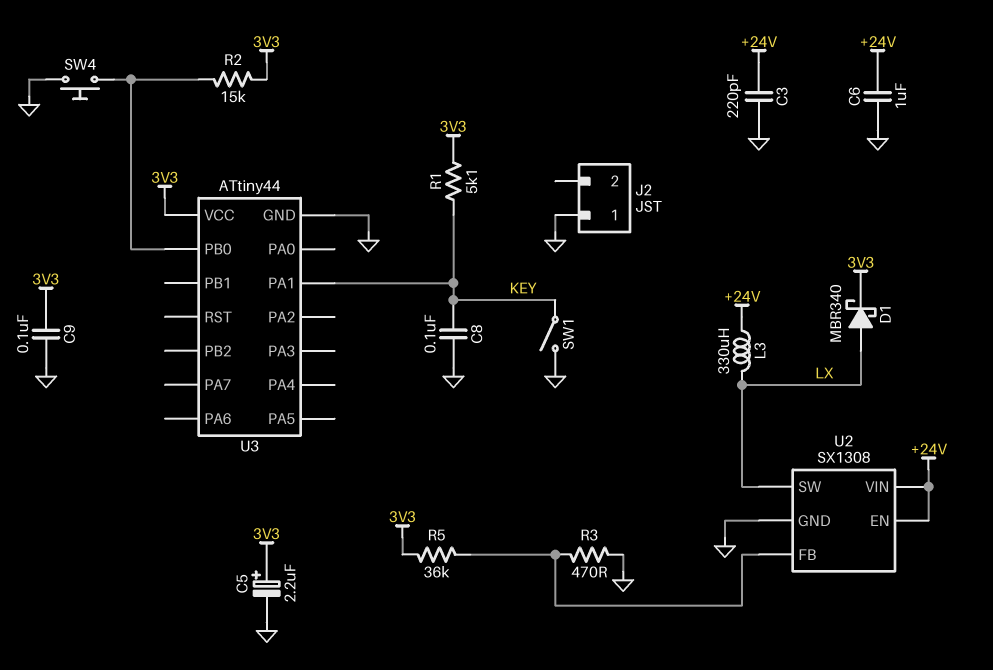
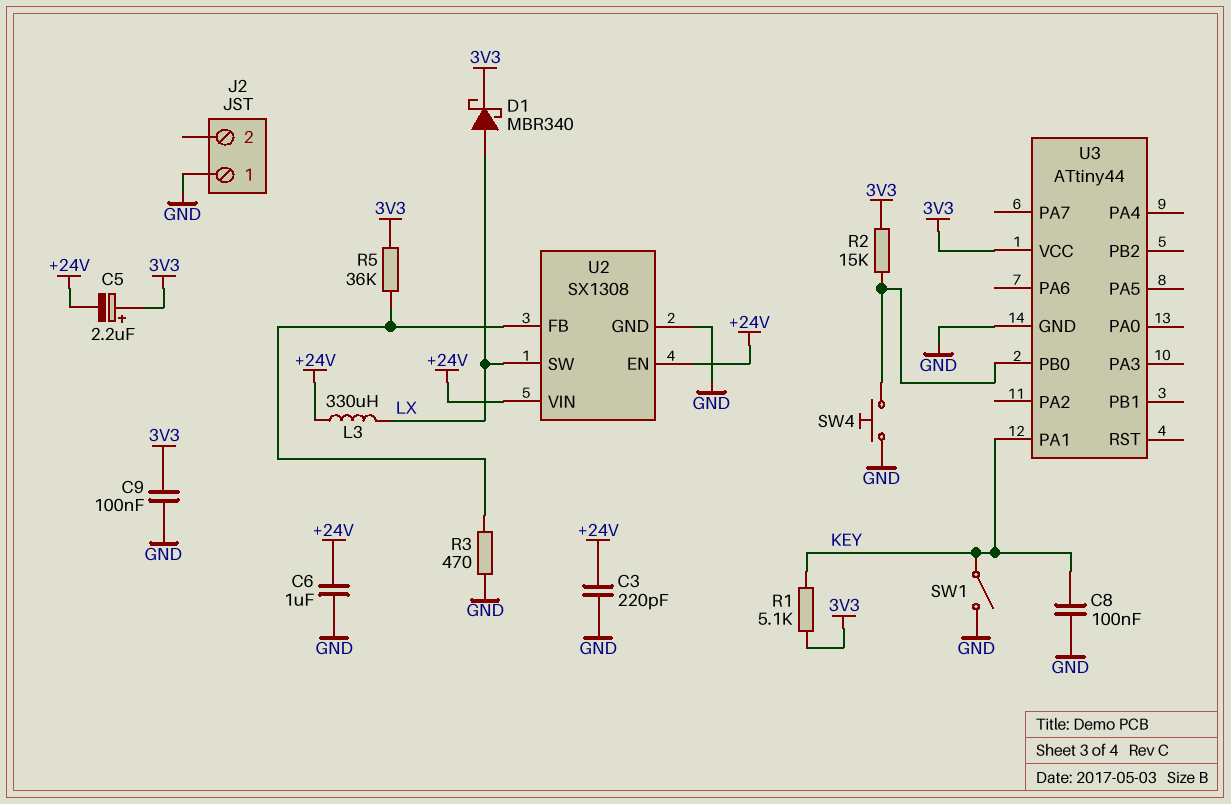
C5: 2.2uF (plus 3V3, minus GND) -> 2.2uF (plus 3V3, minus +24V)

